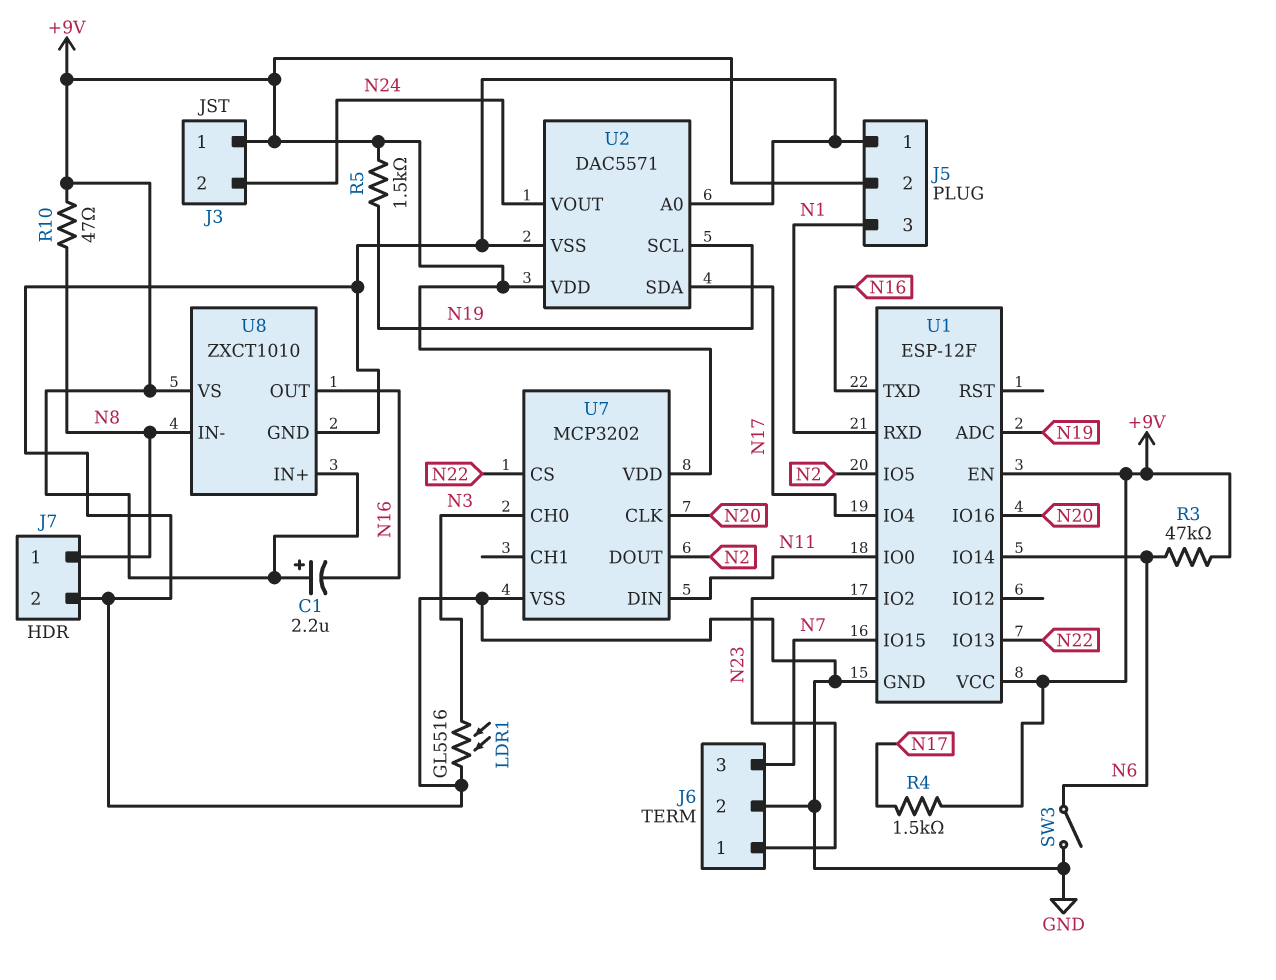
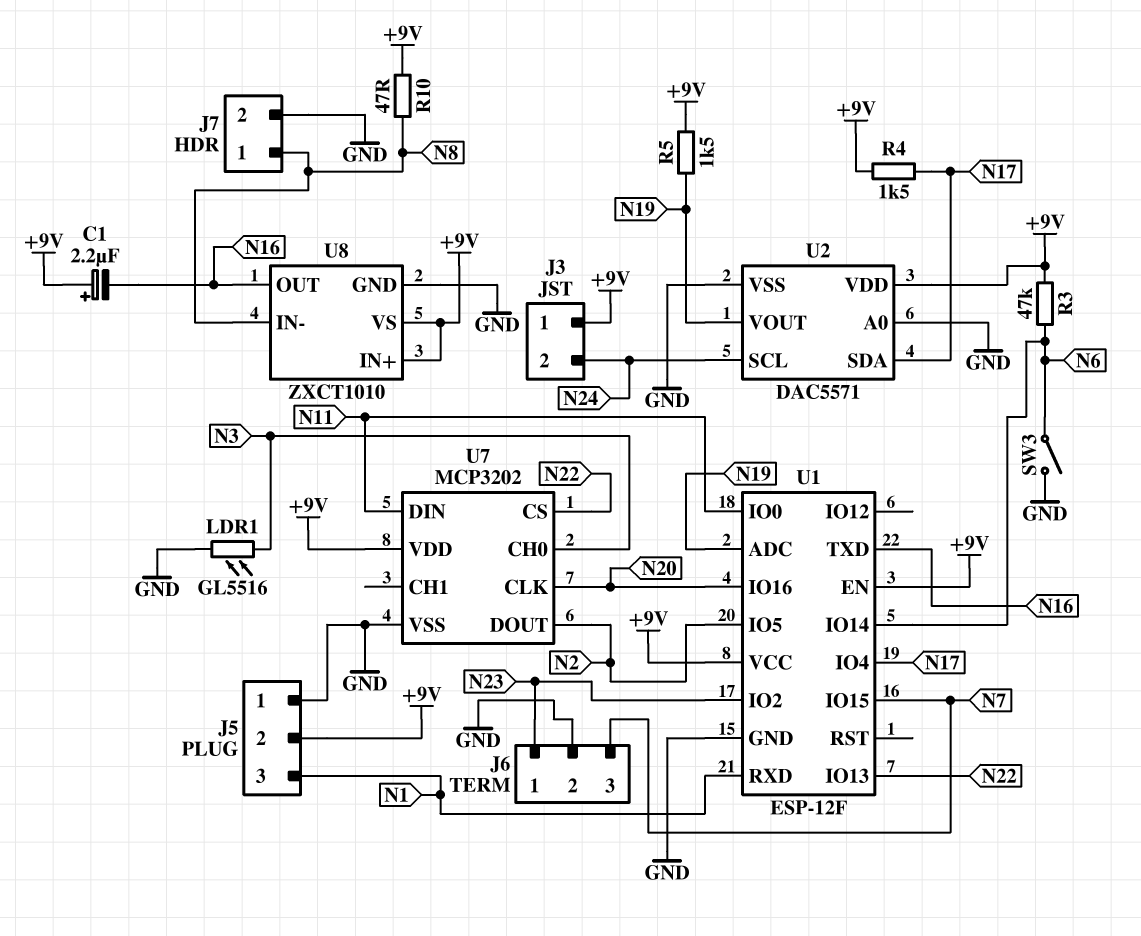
U2 pin SCL: N19 -> N24
U2 pin VOUT: N24 -> N19

